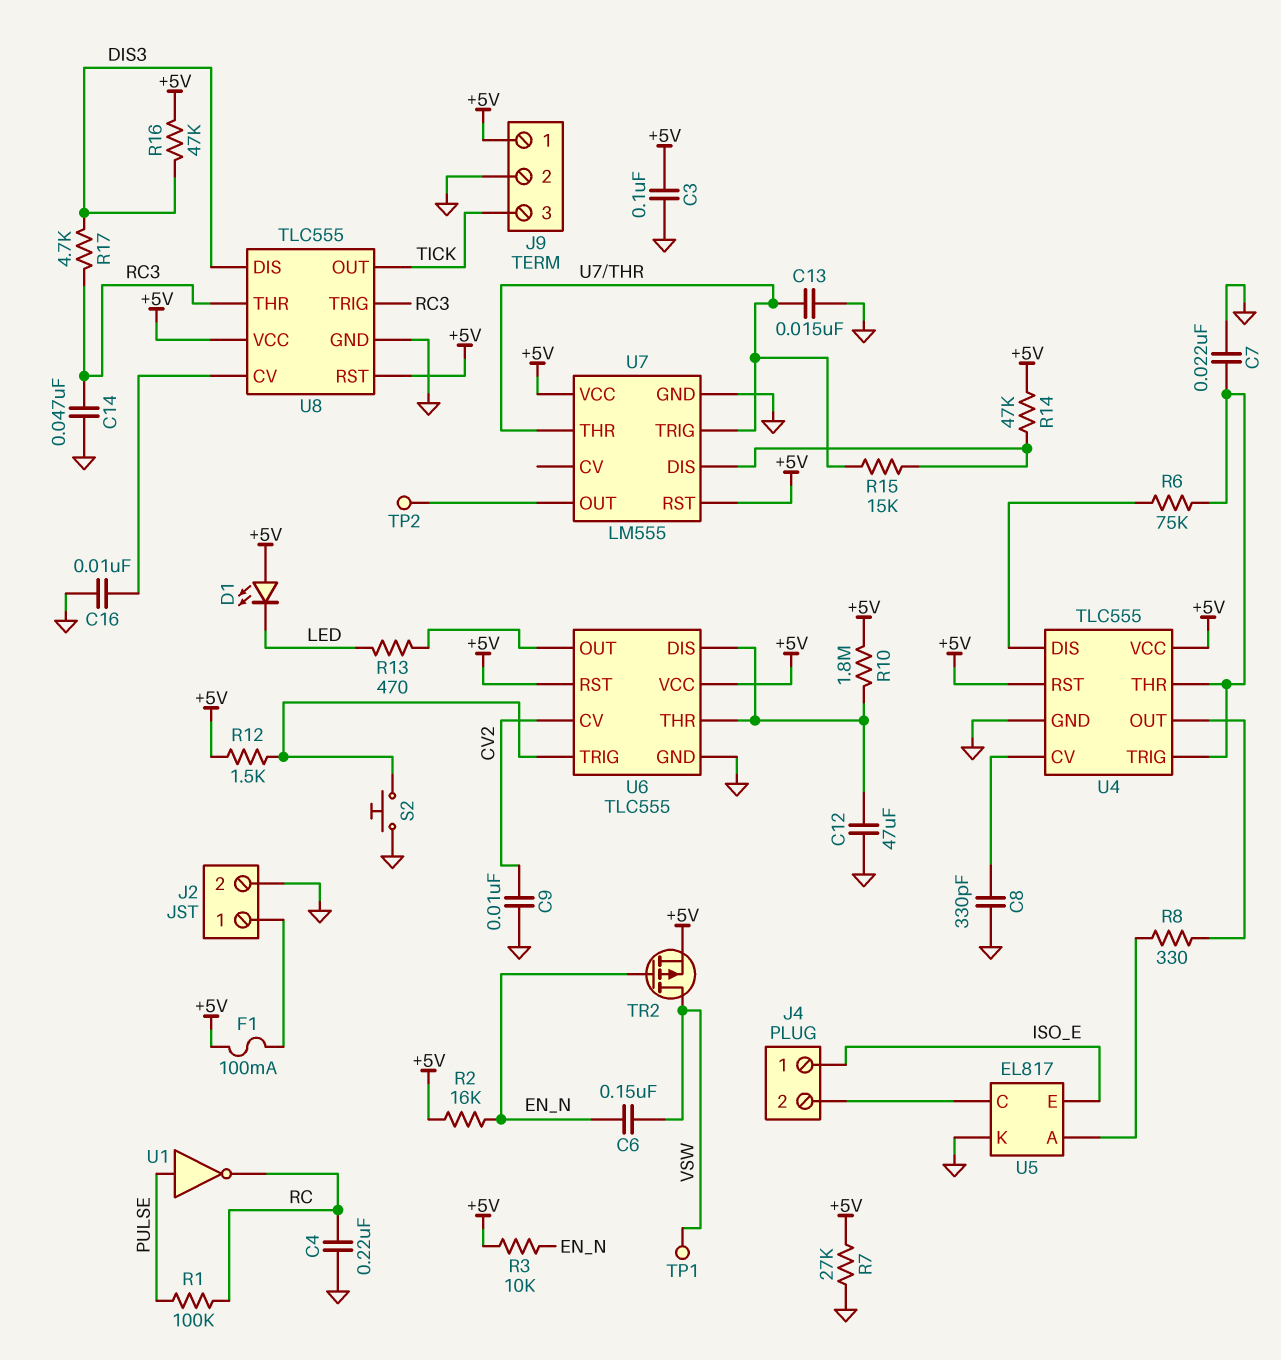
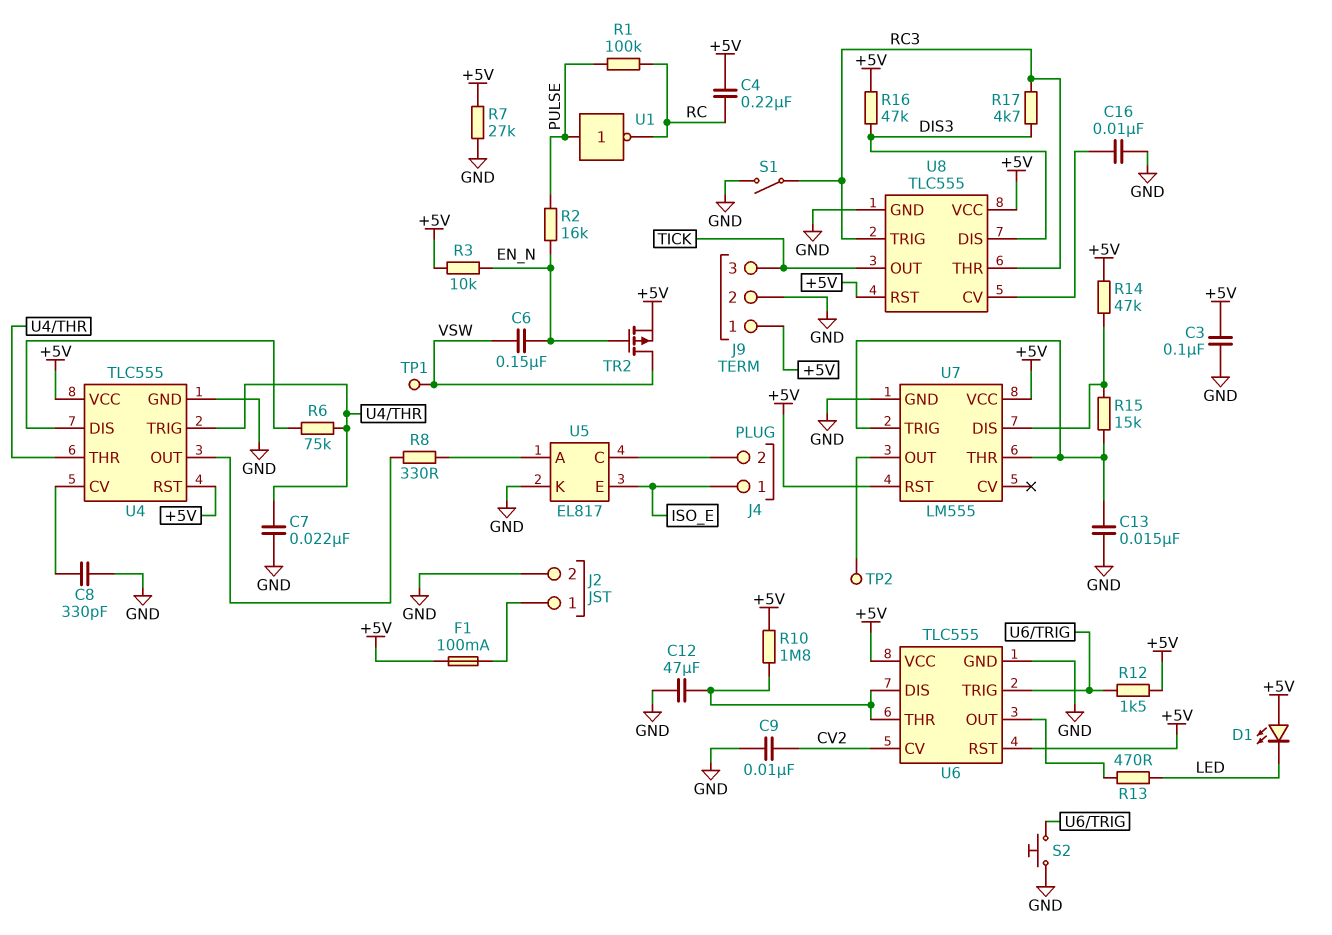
C4: 220nF (GND, RC) -> 220nF (+5V, RC)
C14: 47nF (GND, RC3) -> none
R2: 16k (+5V, EN_N) -> 16k (EN_N, PULSE)
S1: none -> switch (GND, RC3)

